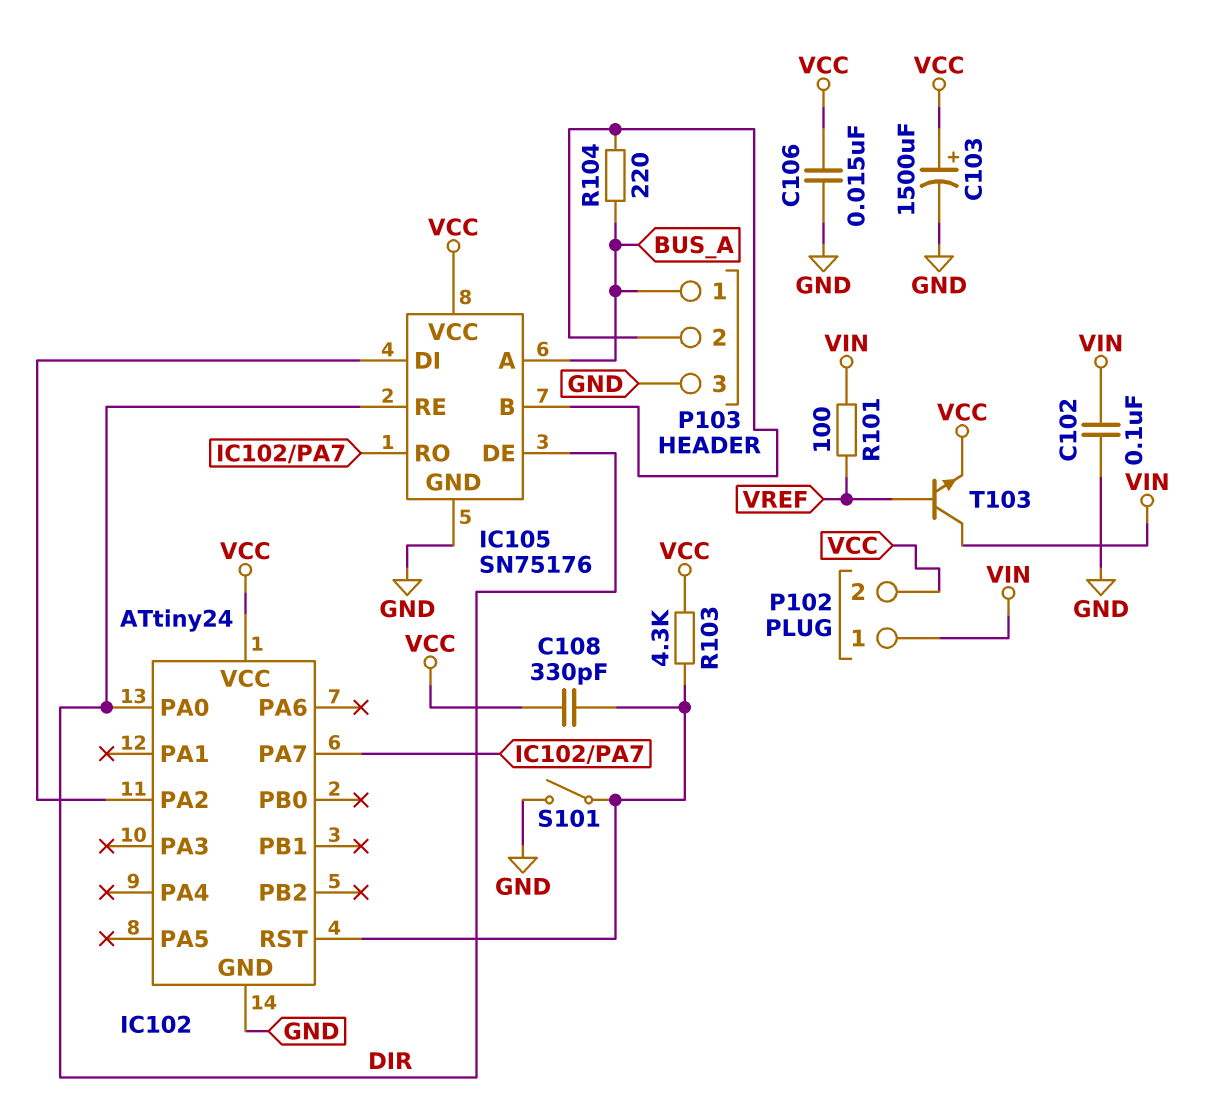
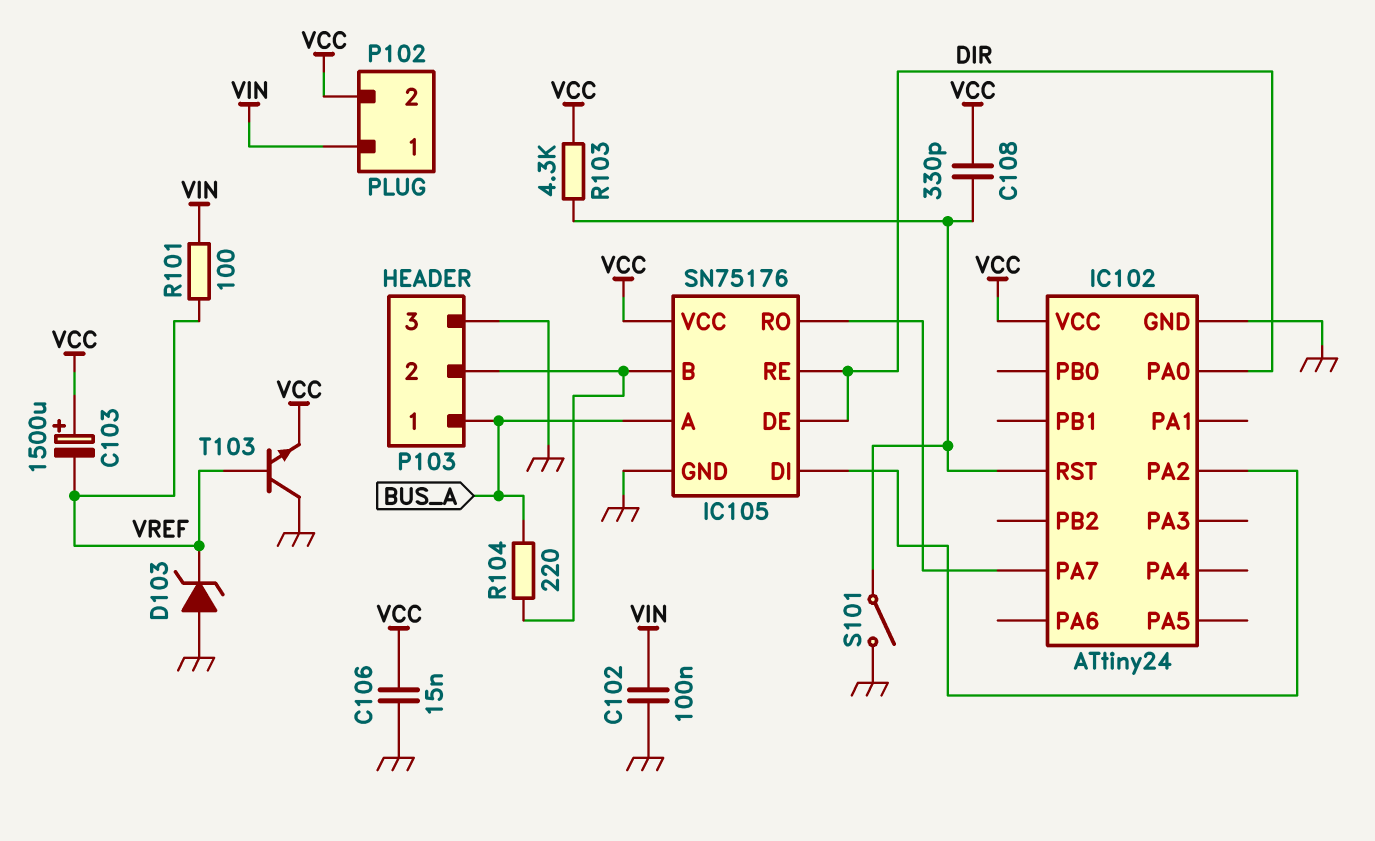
C103: 1500uF (plus VCC, minus GND) -> 1500uF (plus VCC, minus VREF)
D103: none -> zener (A GND, K VREF)
T103: NPN (B VREF, C VIN, E VCC) -> NPN (B VREF, C GND, E VCC)

